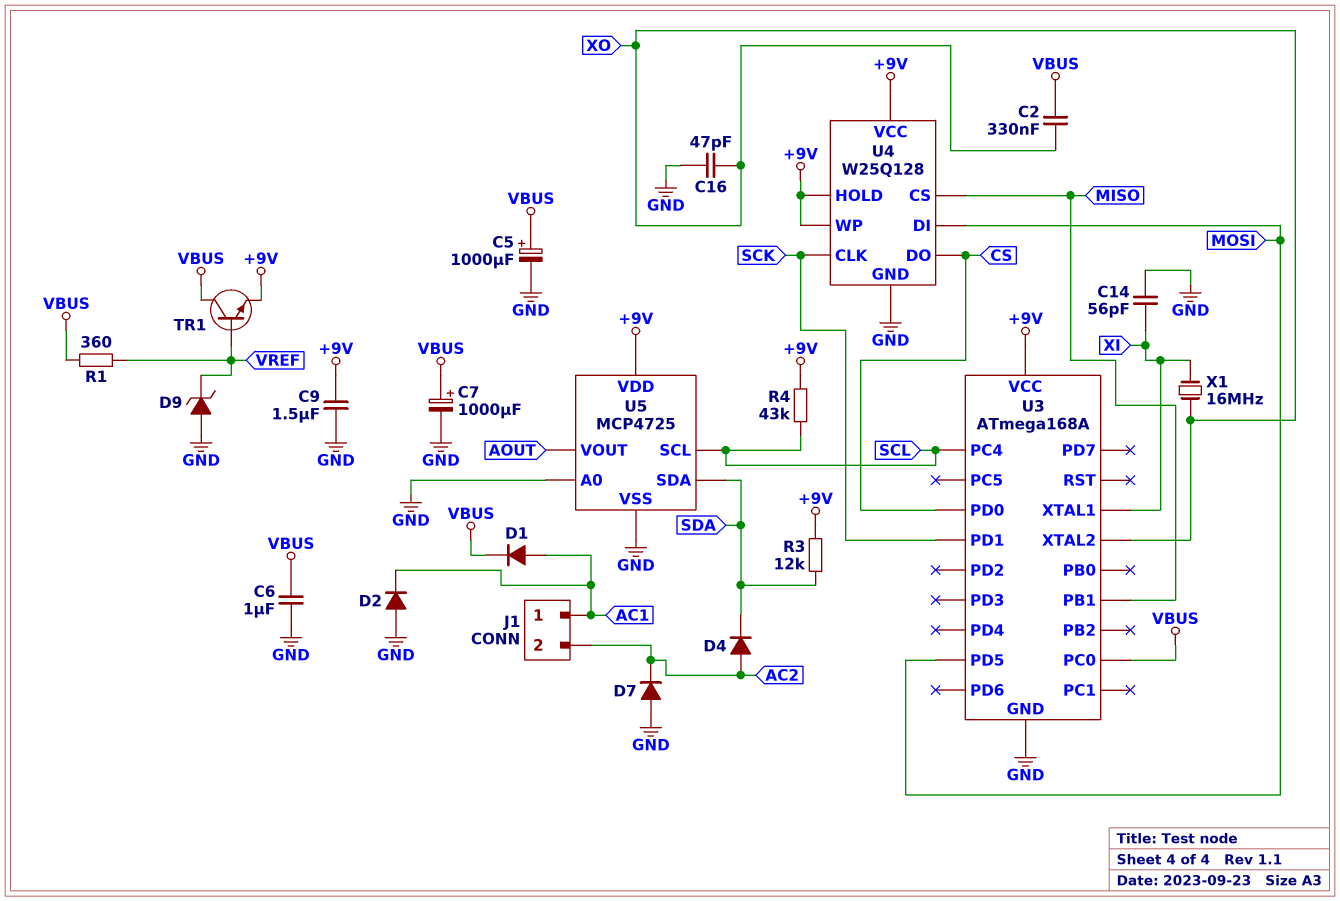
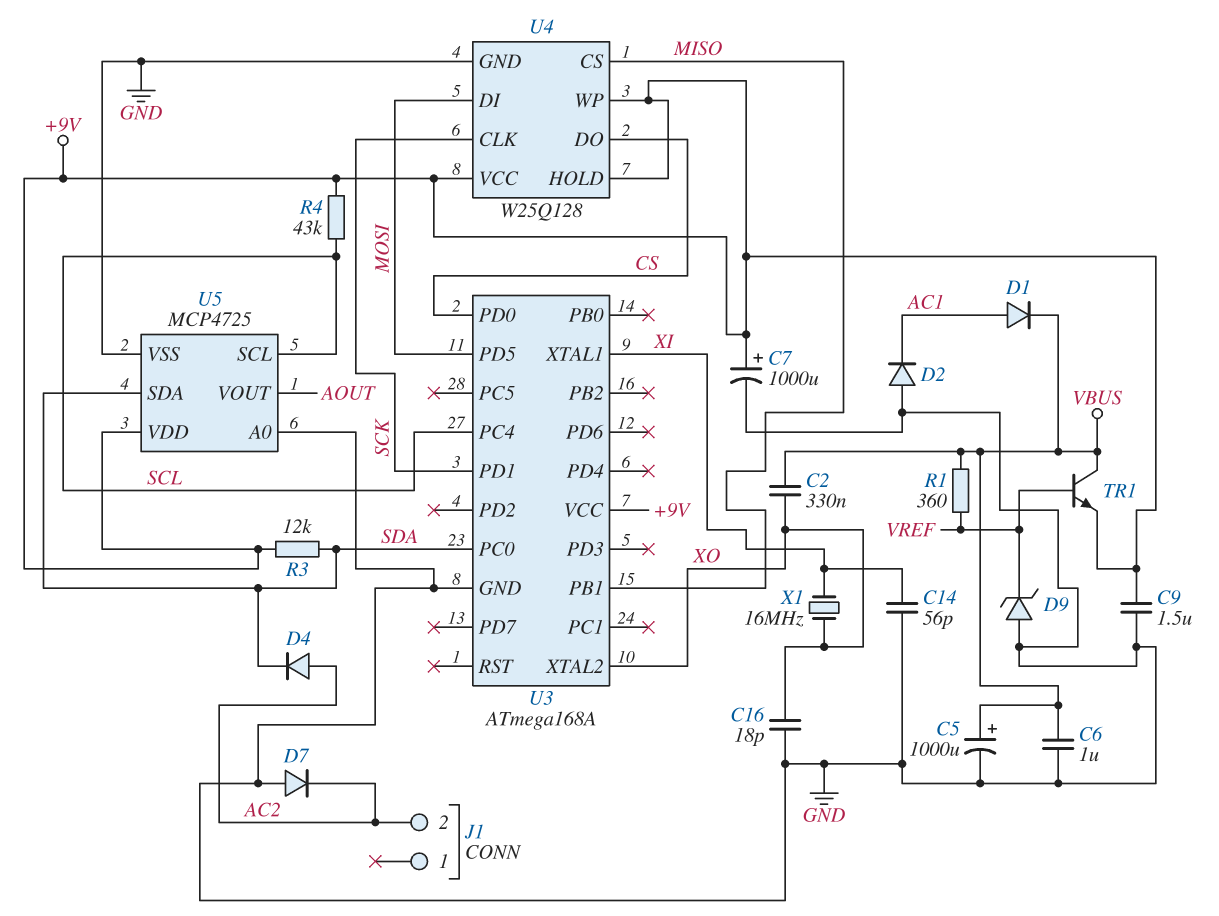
C7: 1000uF (plus VBUS, minus GND) -> 1000uF (plus +9V, minus GND)
C16: 47pF (GND, XO) -> 18pF (GND, XO)
J1 pin 1: AC1 -> none
U3 pin PC0: VBUS -> SDA

